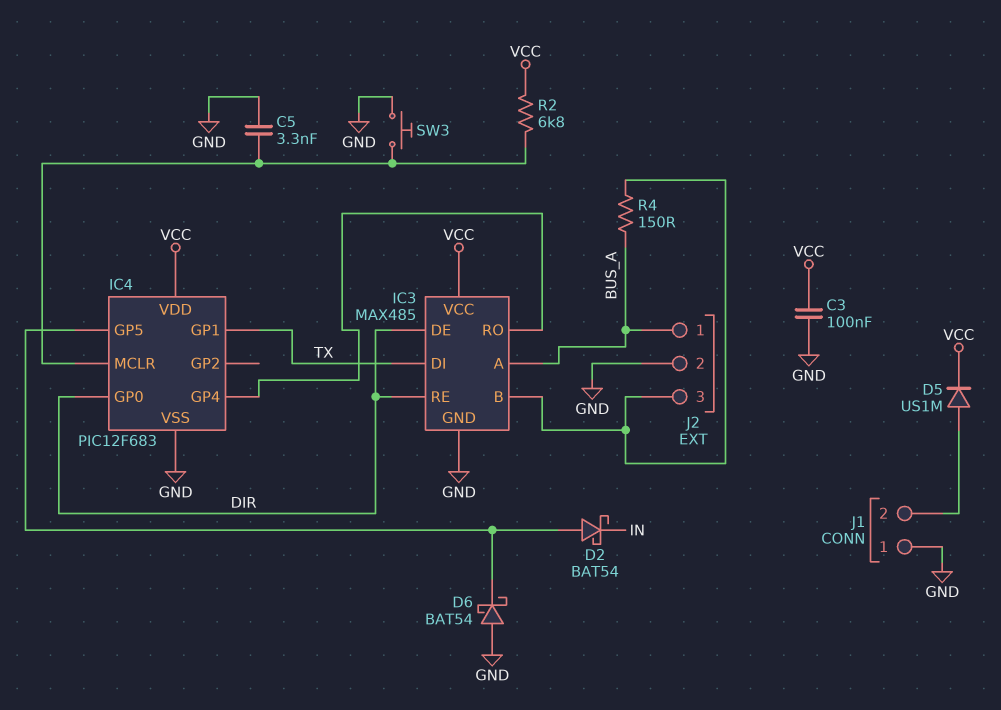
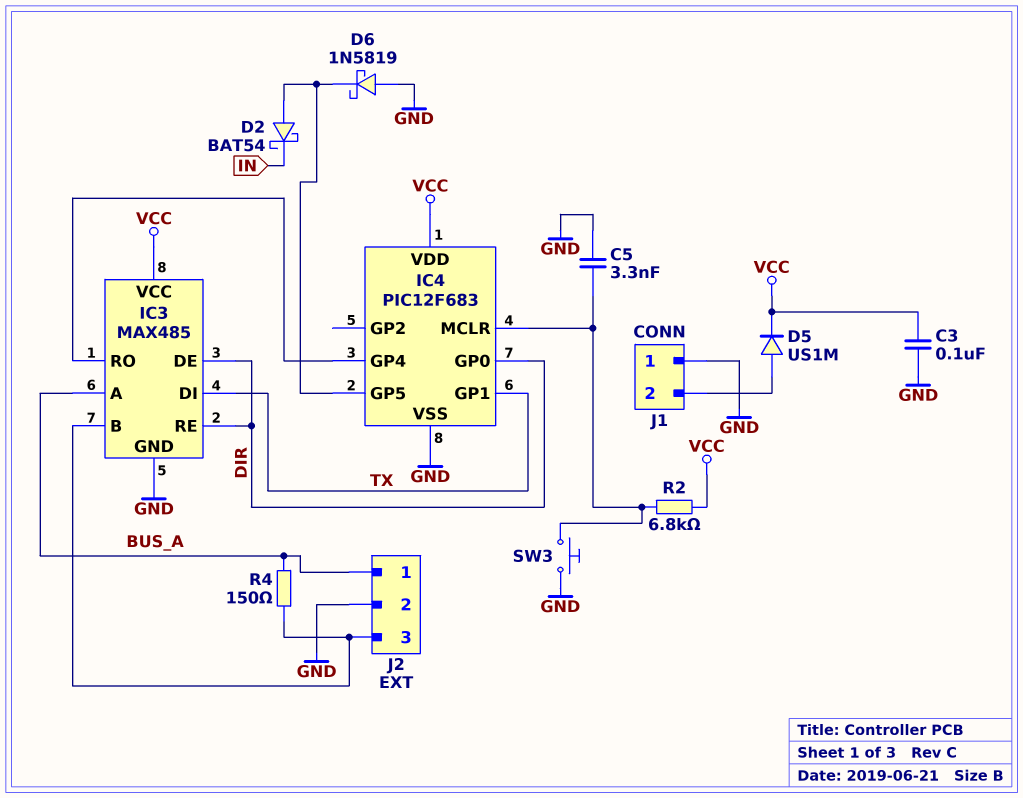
D6: schottky BAT54 (A GND, K IC4/GP5) -> schottky 1N5819 (A GND, K IC4/GP5)

